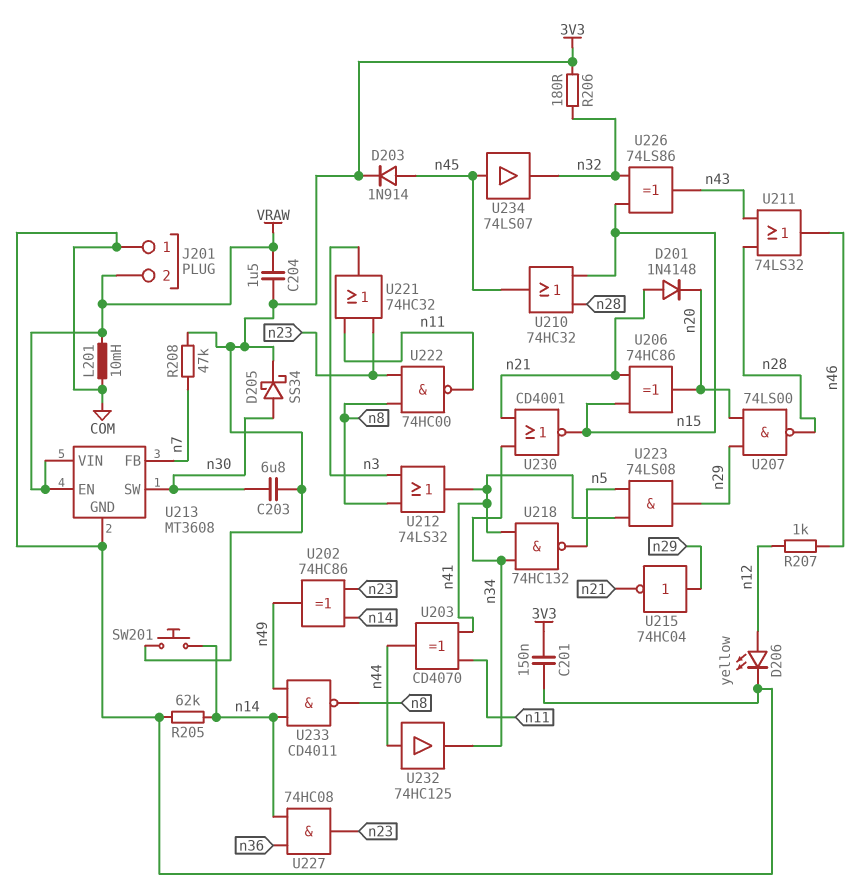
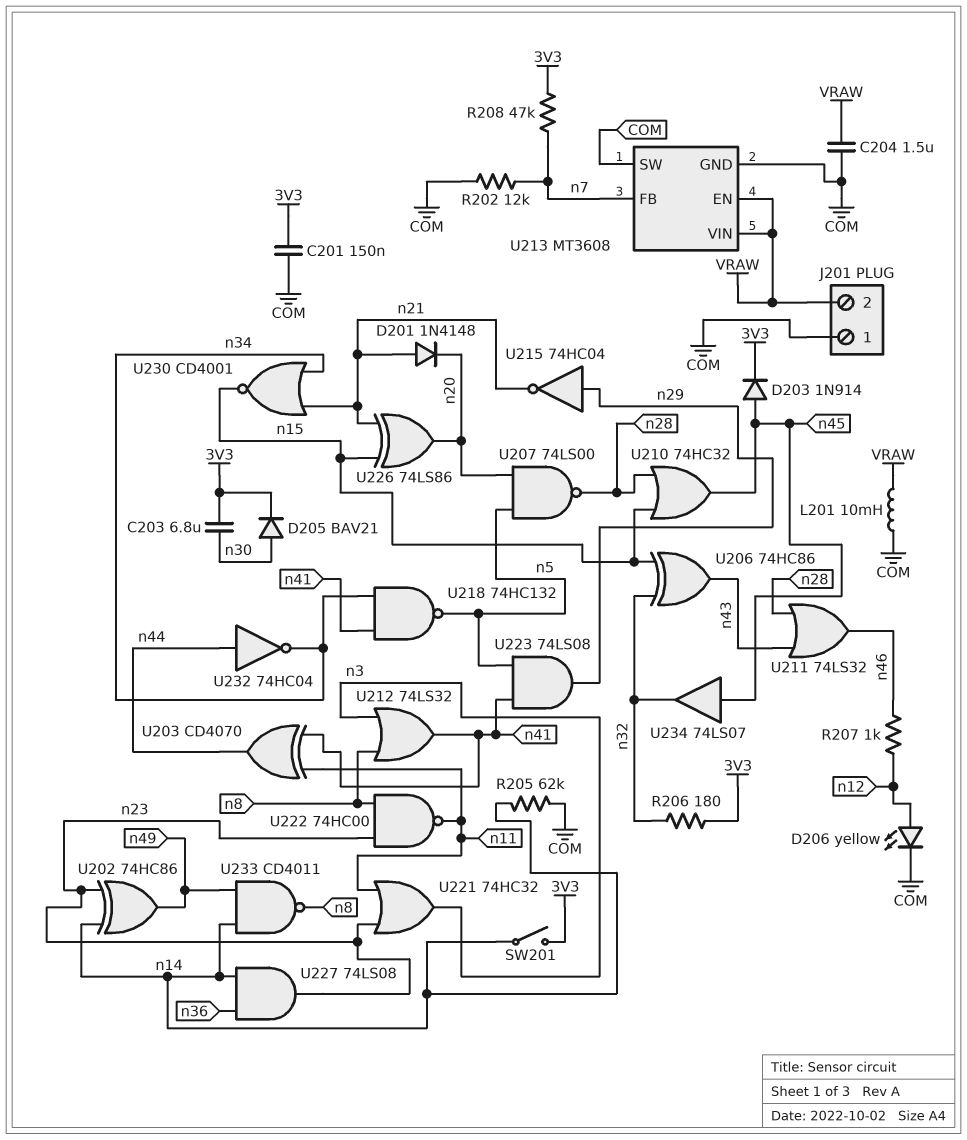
C204: 1.5uF (3V3, VRAW) -> 1.5uF (COM, VRAW)
D205: schottky SS34 (A n30, K 3V3) -> diode BAV21 (A n30, K 3V3)
R202: none -> 12k (COM, n7)
SW201: button (3V3, n14) -> switch (3V3, n14)
U206: XOR 74HC86 (in n15, in n21, out n20) -> XOR 74HC86 (in n15, in n32, out n43)
U207: NAND 74LS00 (in n20, in n29, out n28) -> NAND 74LS00 (in n5, in n20, out n28)
U213 pin SW: n30 -> COM
U226: XOR 74LS86 (in n15, in n32, out n43) -> XOR 74LS86 (in n15, in n21, out n20)
U227: AND 74HC08 (in n14, in n36, out n23) -> AND 74LS08 (in n14, in n36, out n23)
U232: buffer 74HC125 (in n44, out n34) -> NOT 74HC04 (in n44, out n34)

